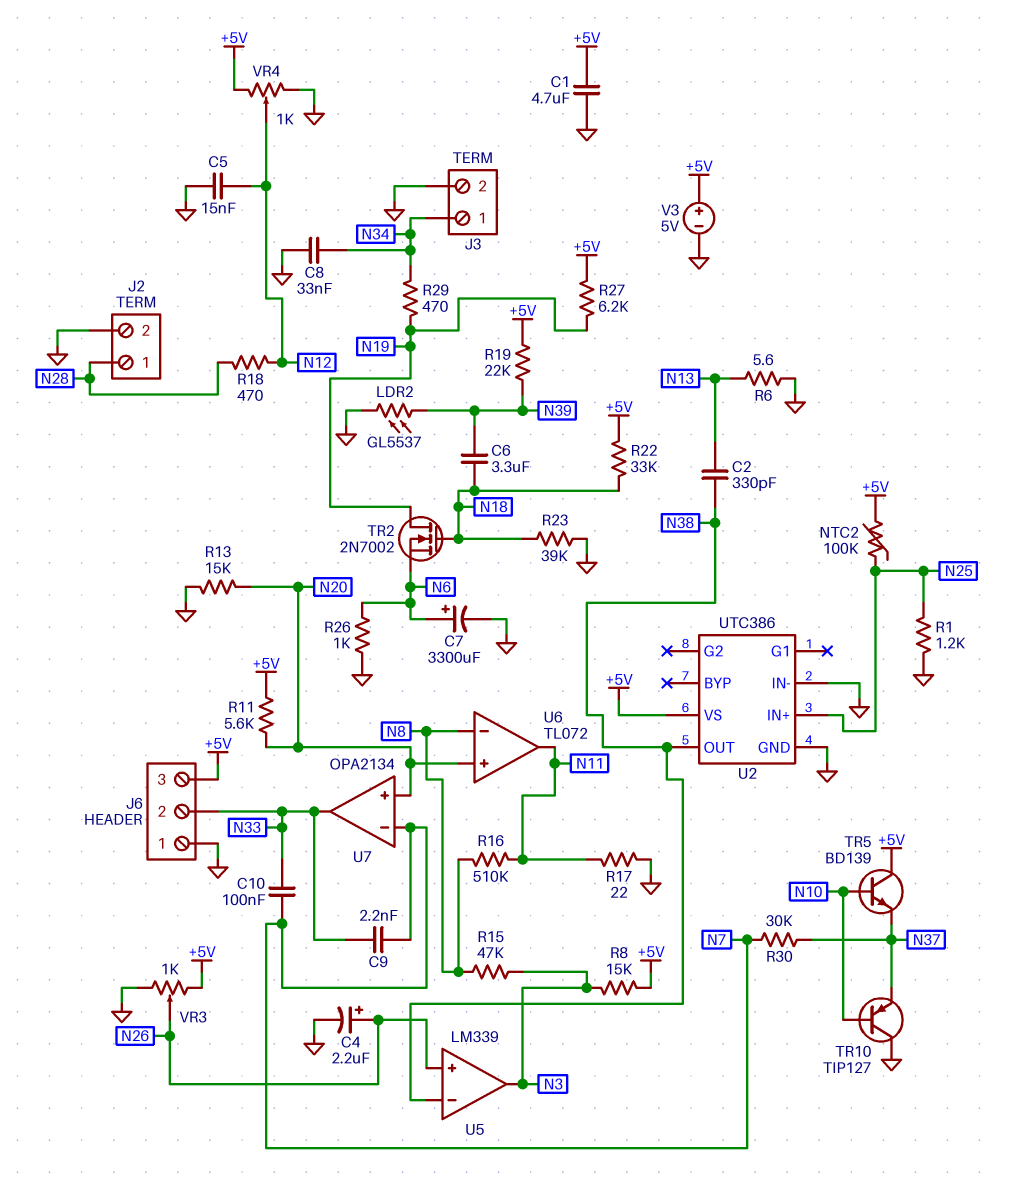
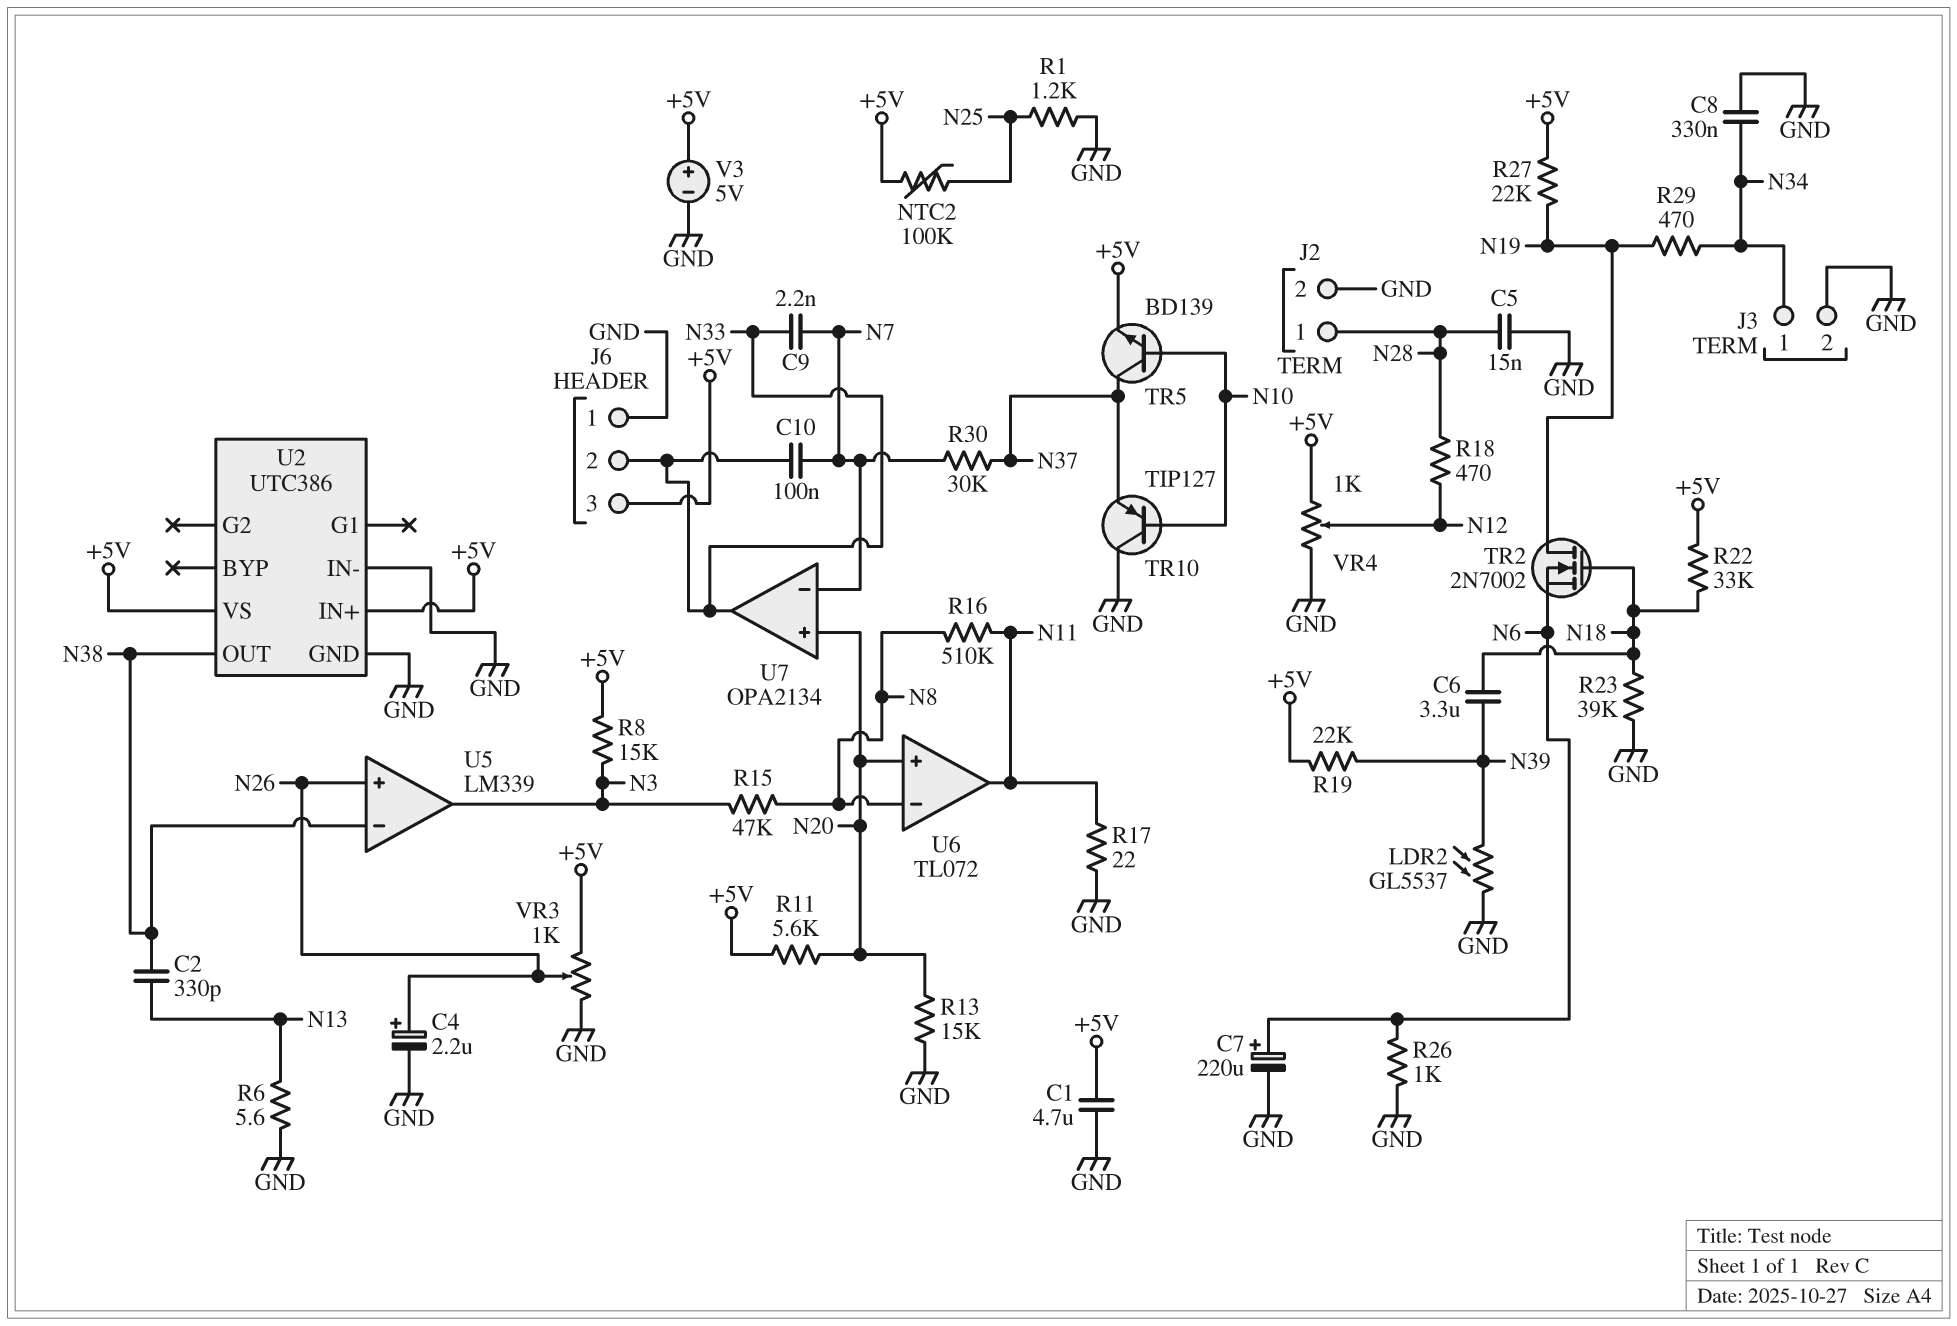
C5: 15nF (GND, N12) -> 15nF (GND, N28)
C7: 3300uF (plus N6, minus GND) -> 220uF (plus N6, minus GND)
C8: 33nF (GND, N34) -> 330nF (GND, N34)
R27: 6.2k (+5V, N19) -> 22k (+5V, N19)
TR5: NPN BD139 (B N10, C +5V, E N37) -> NPN BD139 (B N10, C N37, E +5V)
U2 pin IN+: N25 -> +5V

